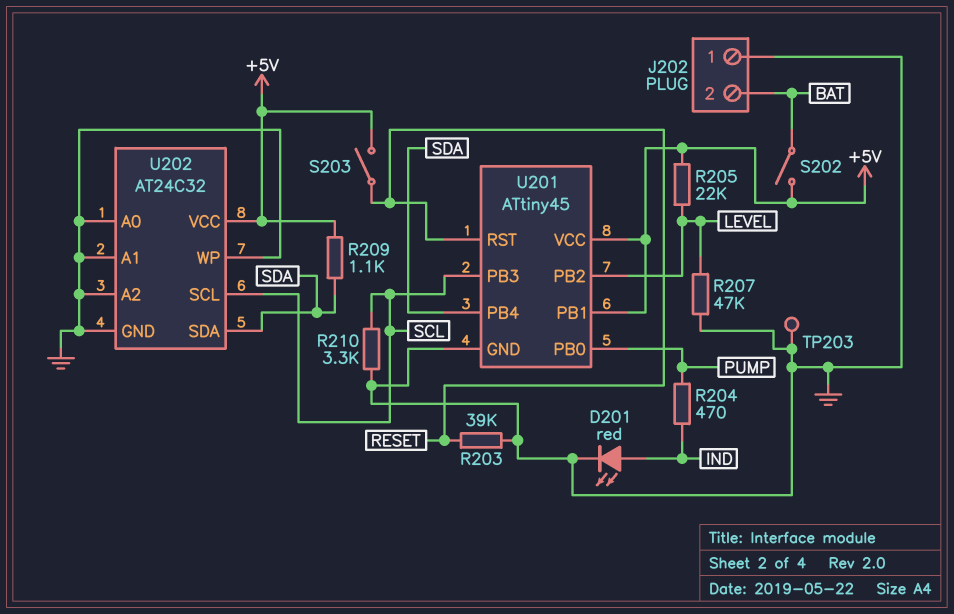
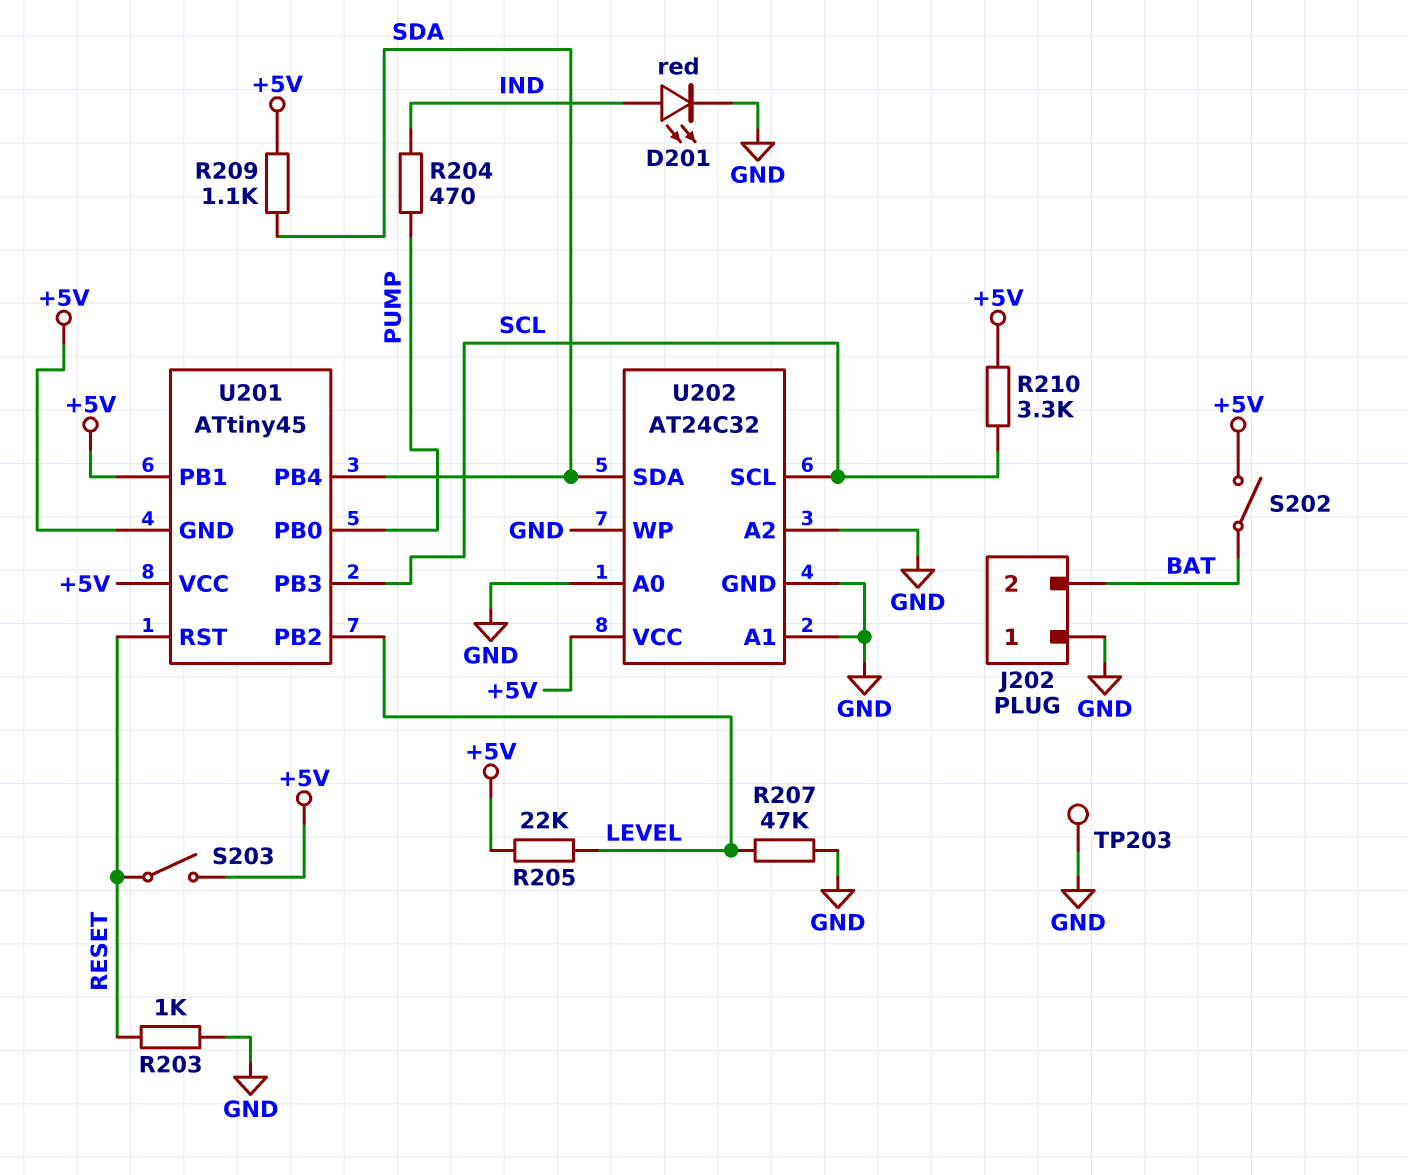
R203: 39k (GND, RESET) -> 1k (GND, RESET)
R210: 3.3k (GND, SCL) -> 3.3k (+5V, SCL)
U201 pin GND: GND -> +5V

